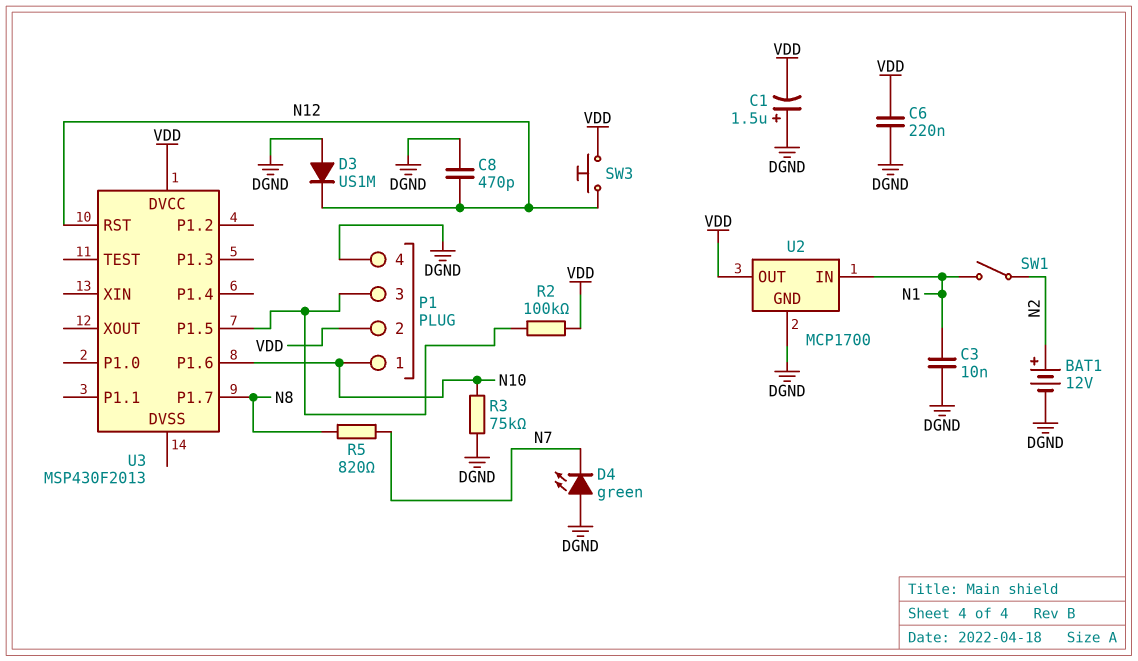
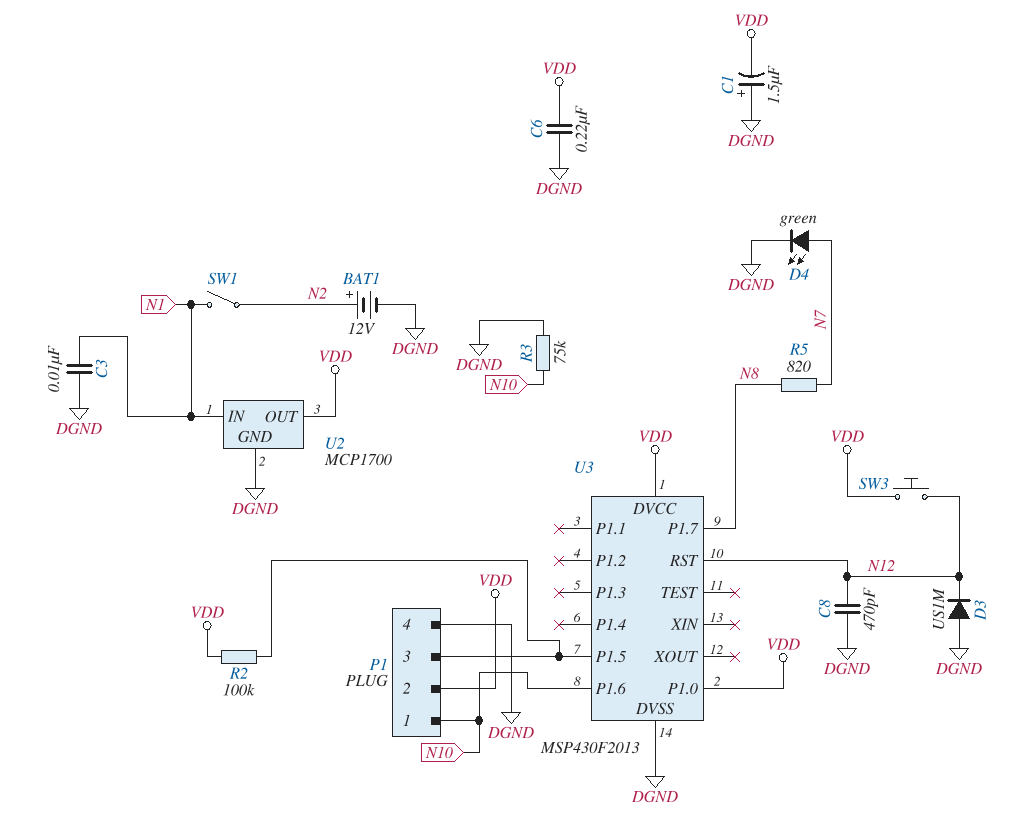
D4: LED green (A DGND, K N7) -> LED green (A N7, K DGND)
U3 pin DVSS: none -> DGND
U3 pin P1.0: none -> VDD

